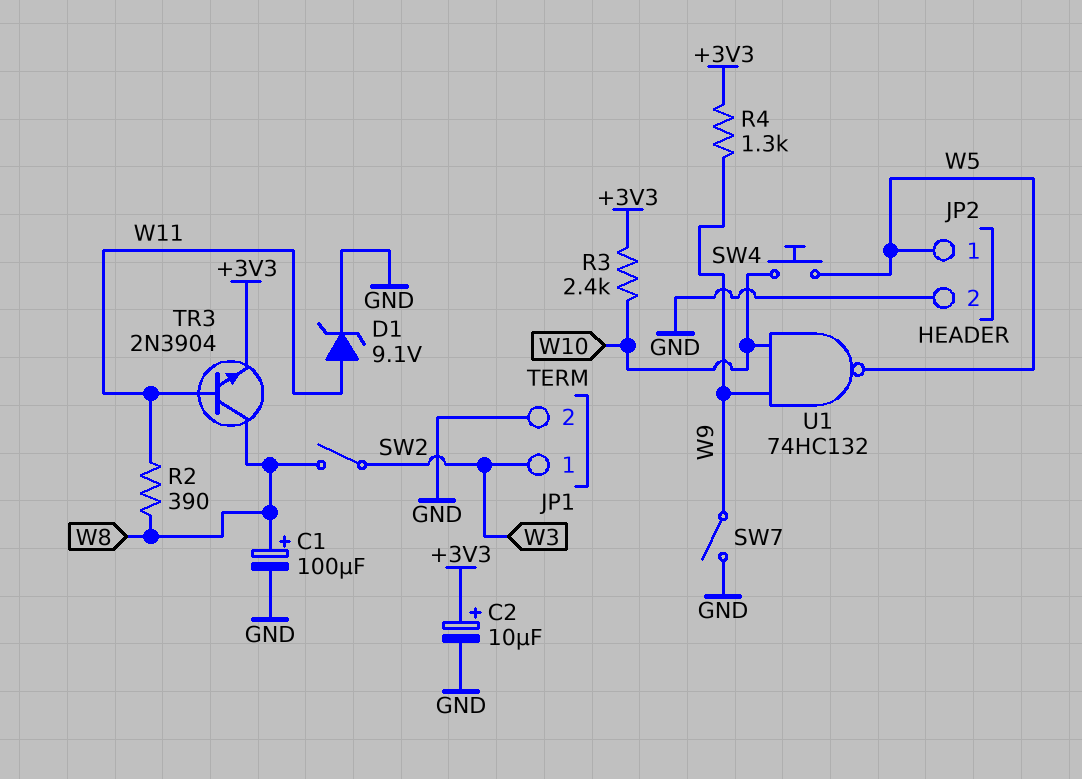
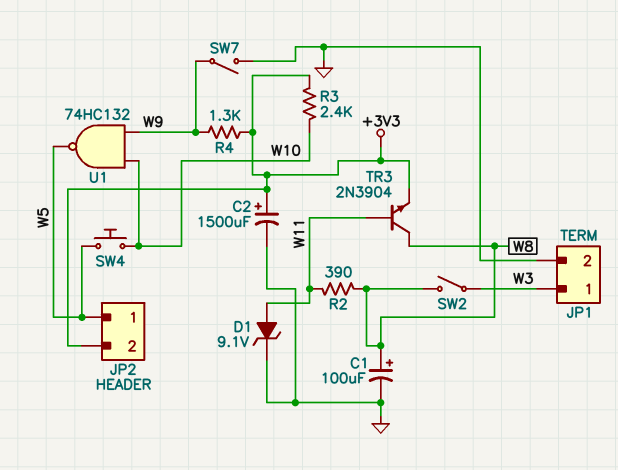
C2: 10uF (plus +3V3, minus GND) -> 1500uF (plus +3V3, minus GND)
JP2 pin 2: GND -> +3V3

